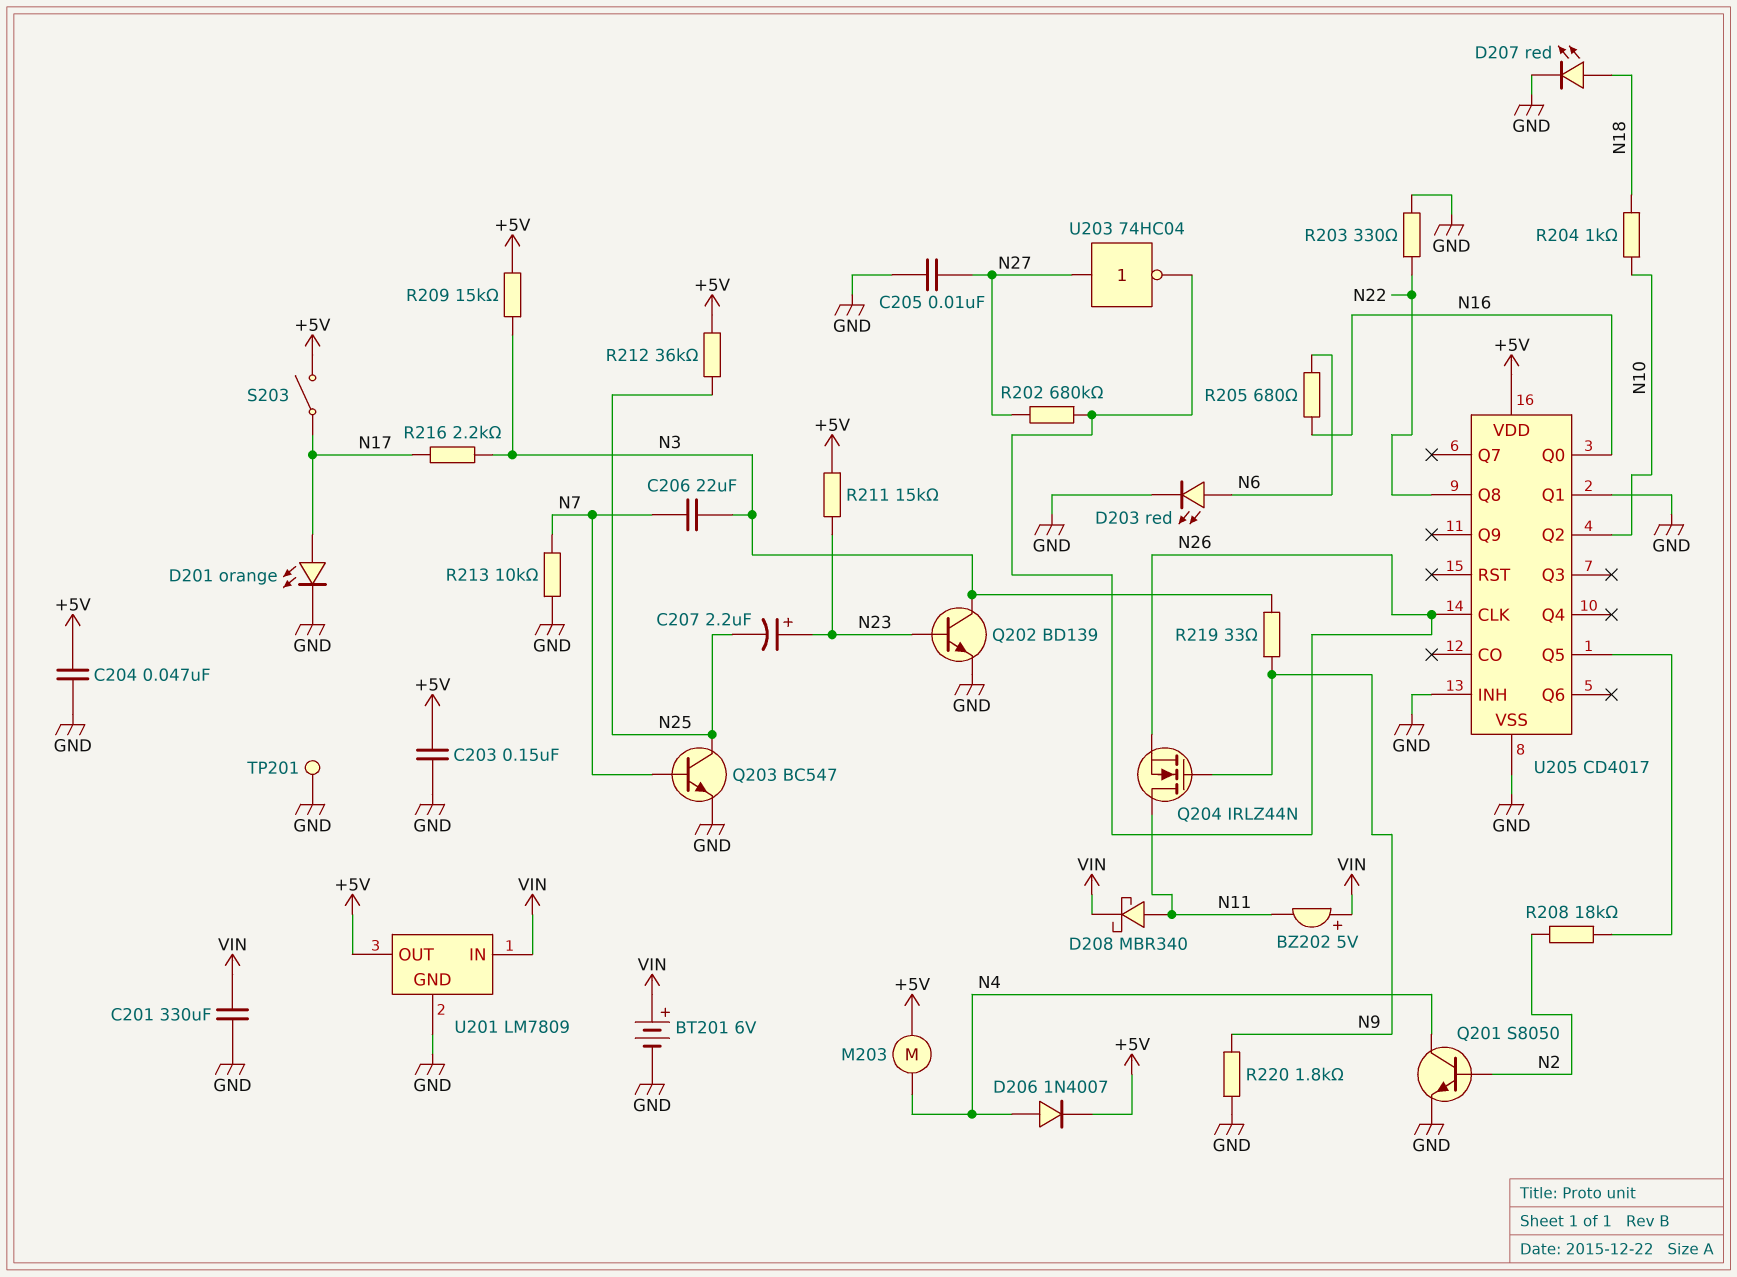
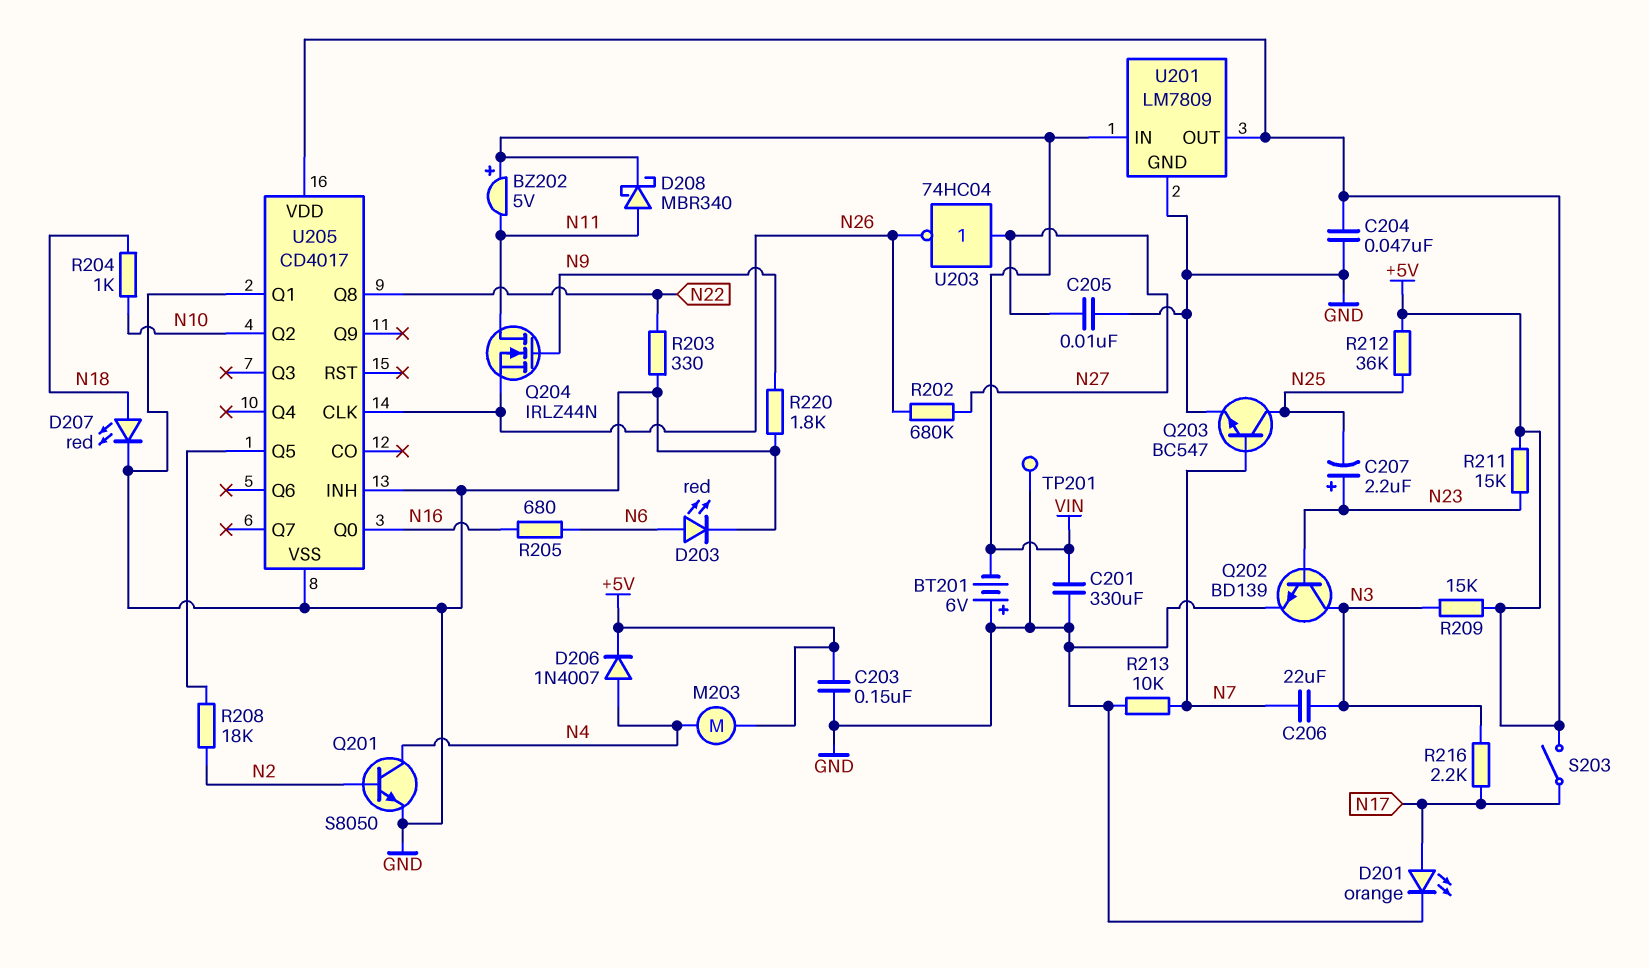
BT201: 6V (plus VIN, minus GND) -> 6V (plus GND, minus VIN)
R219: 33 (N3, N9) -> none

